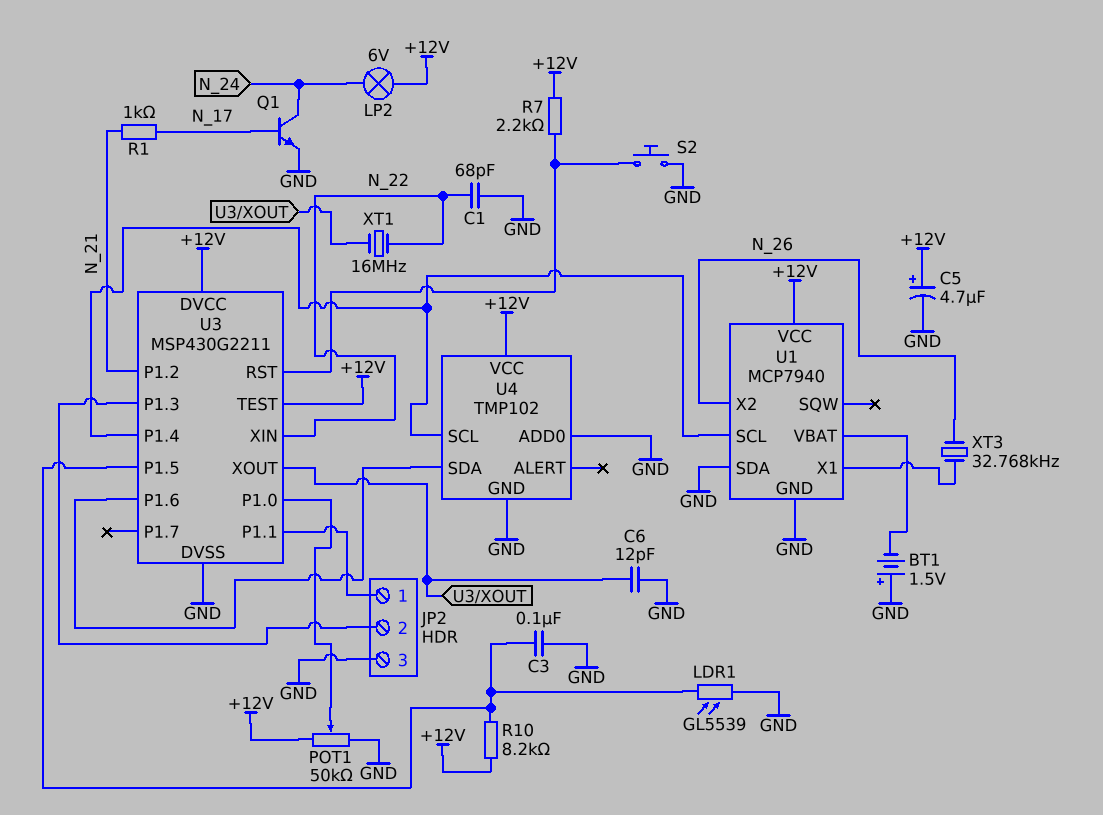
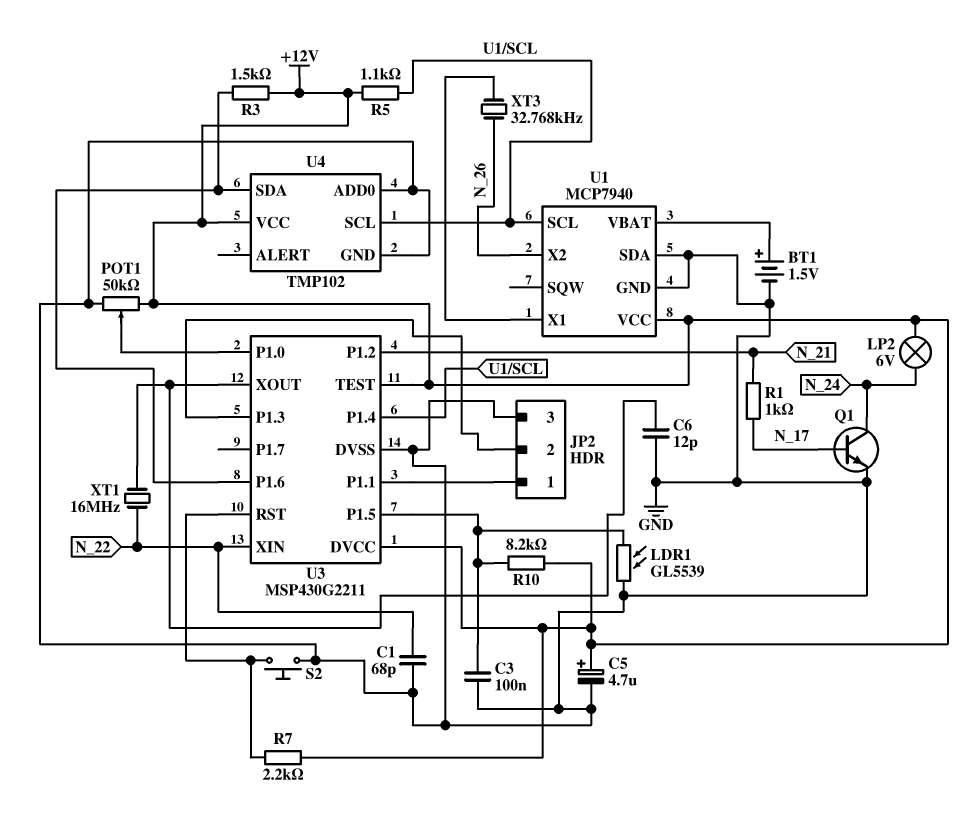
BT1: 1.5V (plus GND, minus U1/VBAT) -> 1.5V (plus U1/VBAT, minus GND)
R3: none -> 1.5k (+12V, U3/P1.6)
R5: none -> 1.1k (+12V, U1/SCL)

